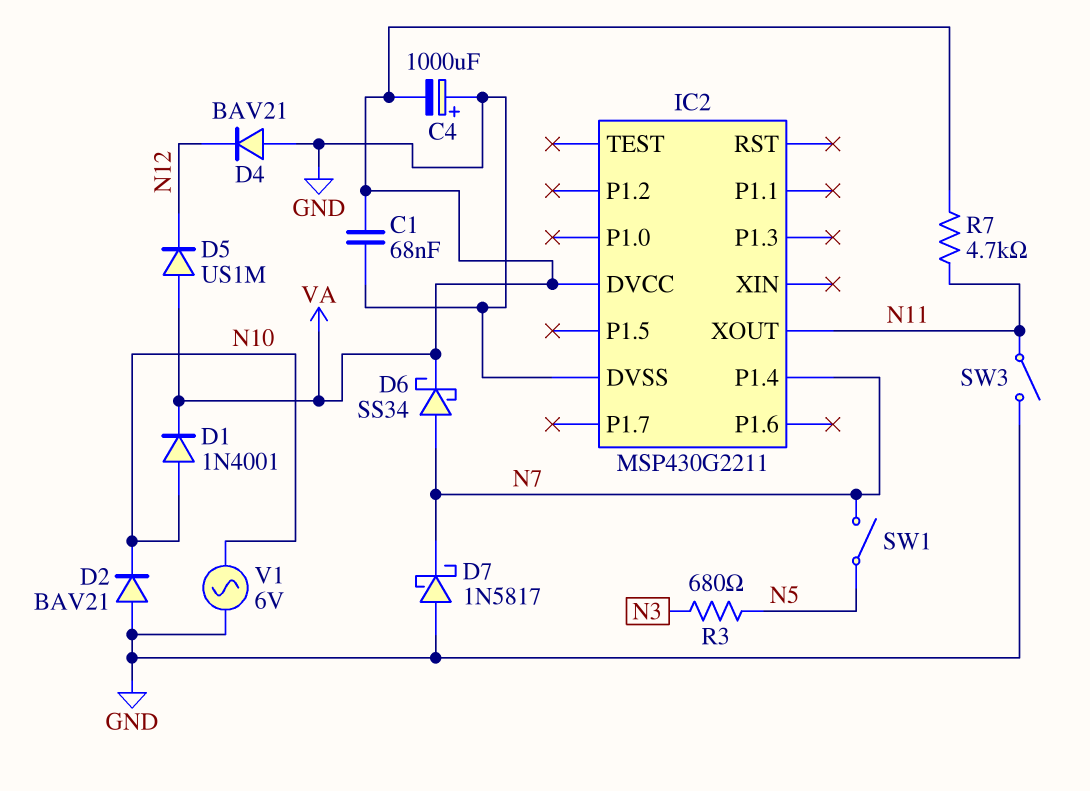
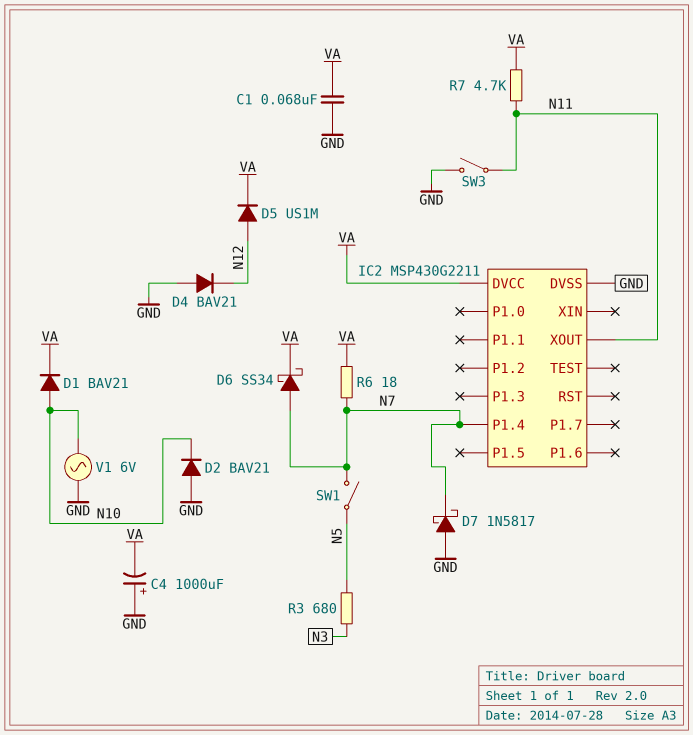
D1: diode 1N4001 (A N10, K VA) -> diode BAV21 (A N10, K VA)
D5: diode US1M (A VA, K N12) -> diode US1M (A N12, K VA)
R6: none -> 18 (N7, VA)

